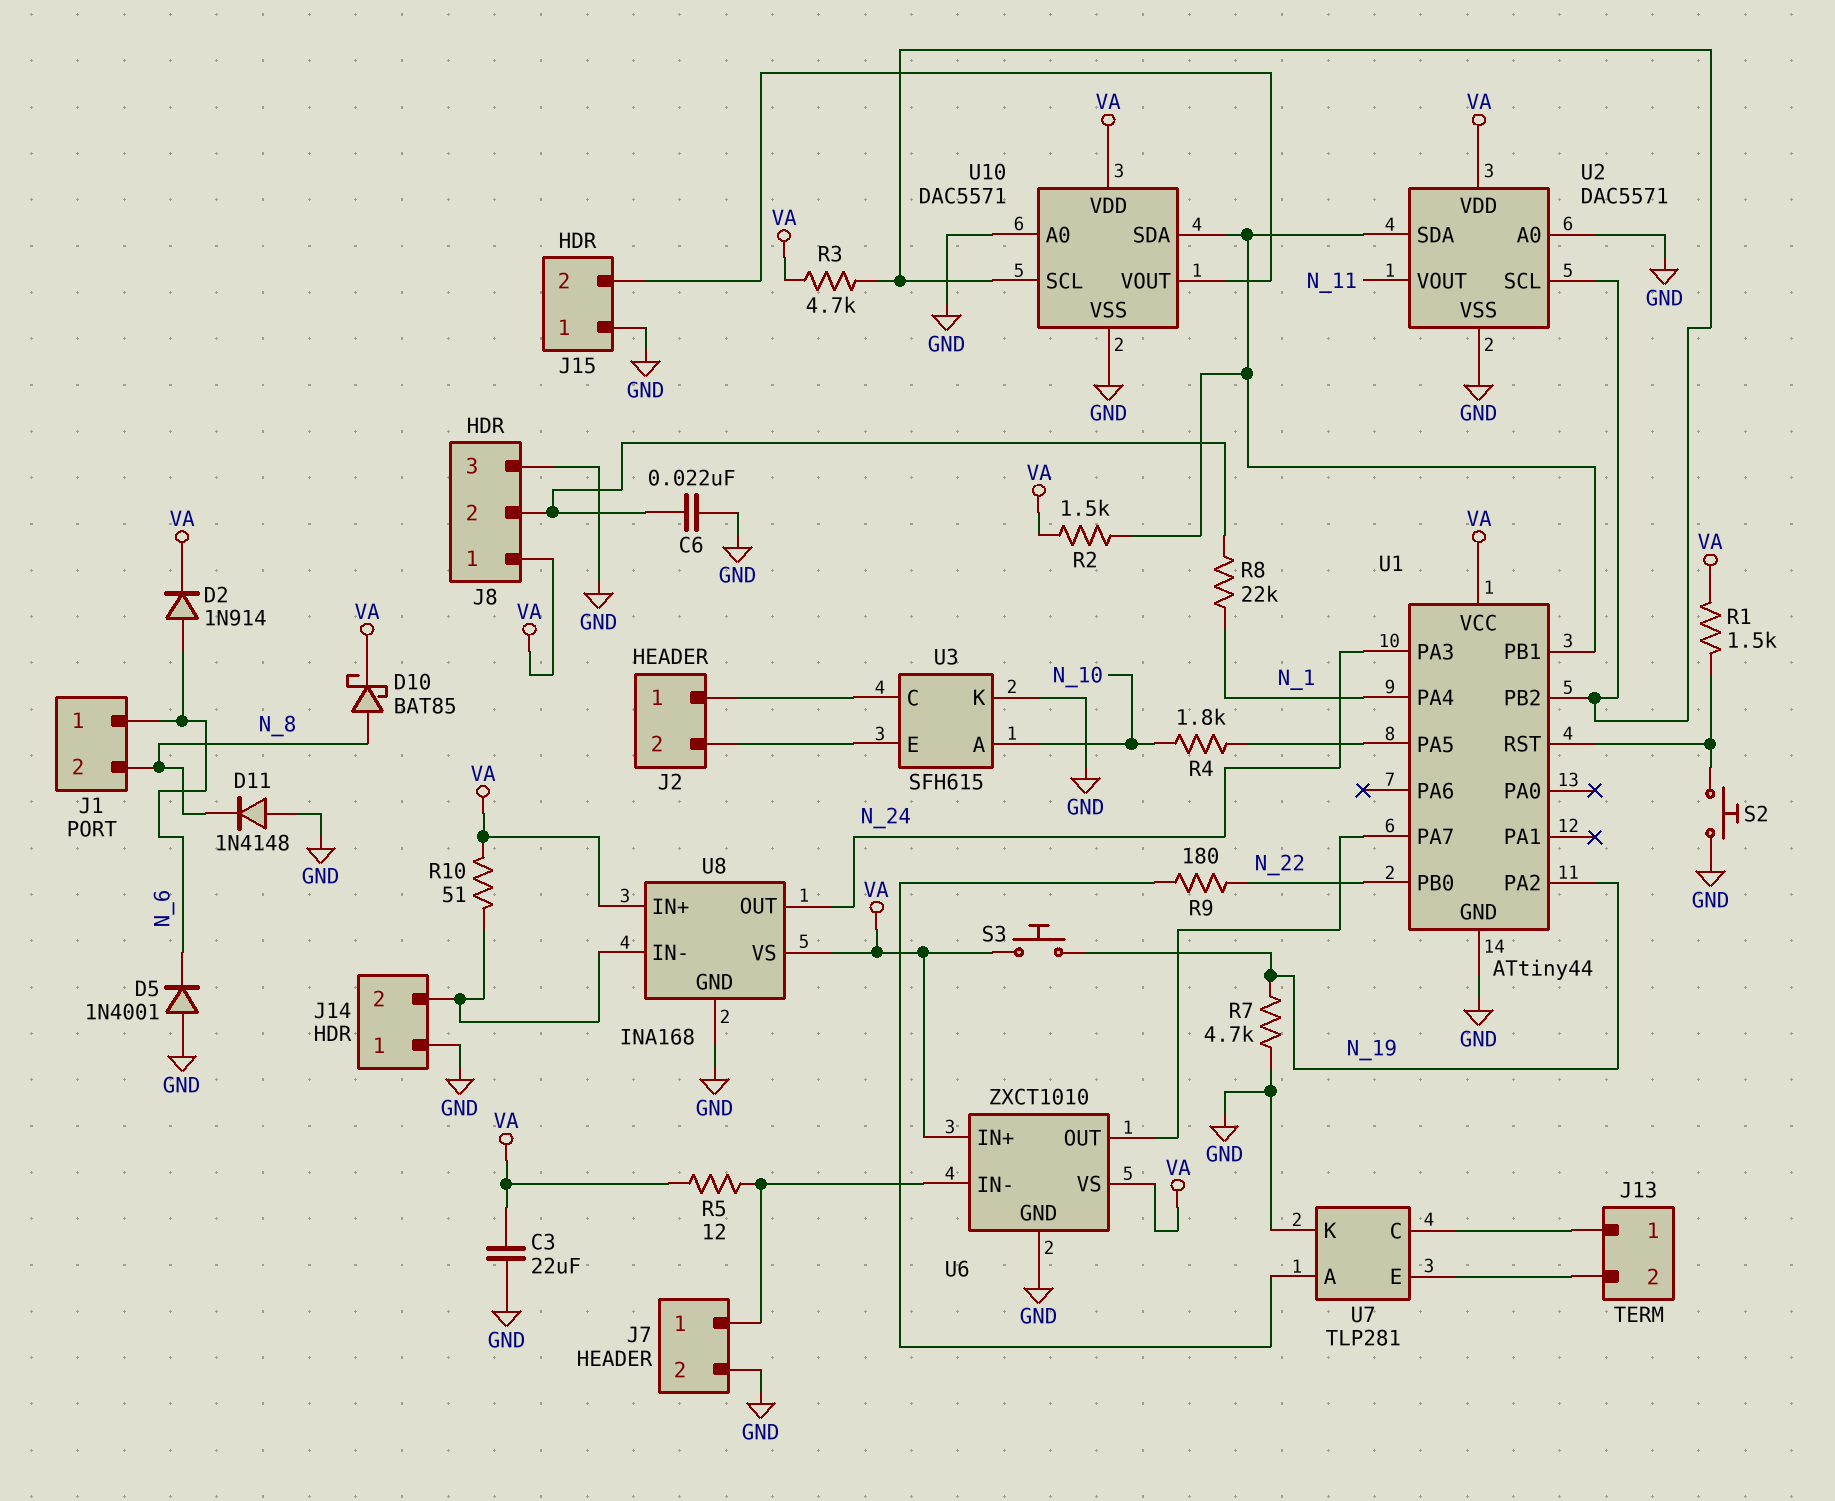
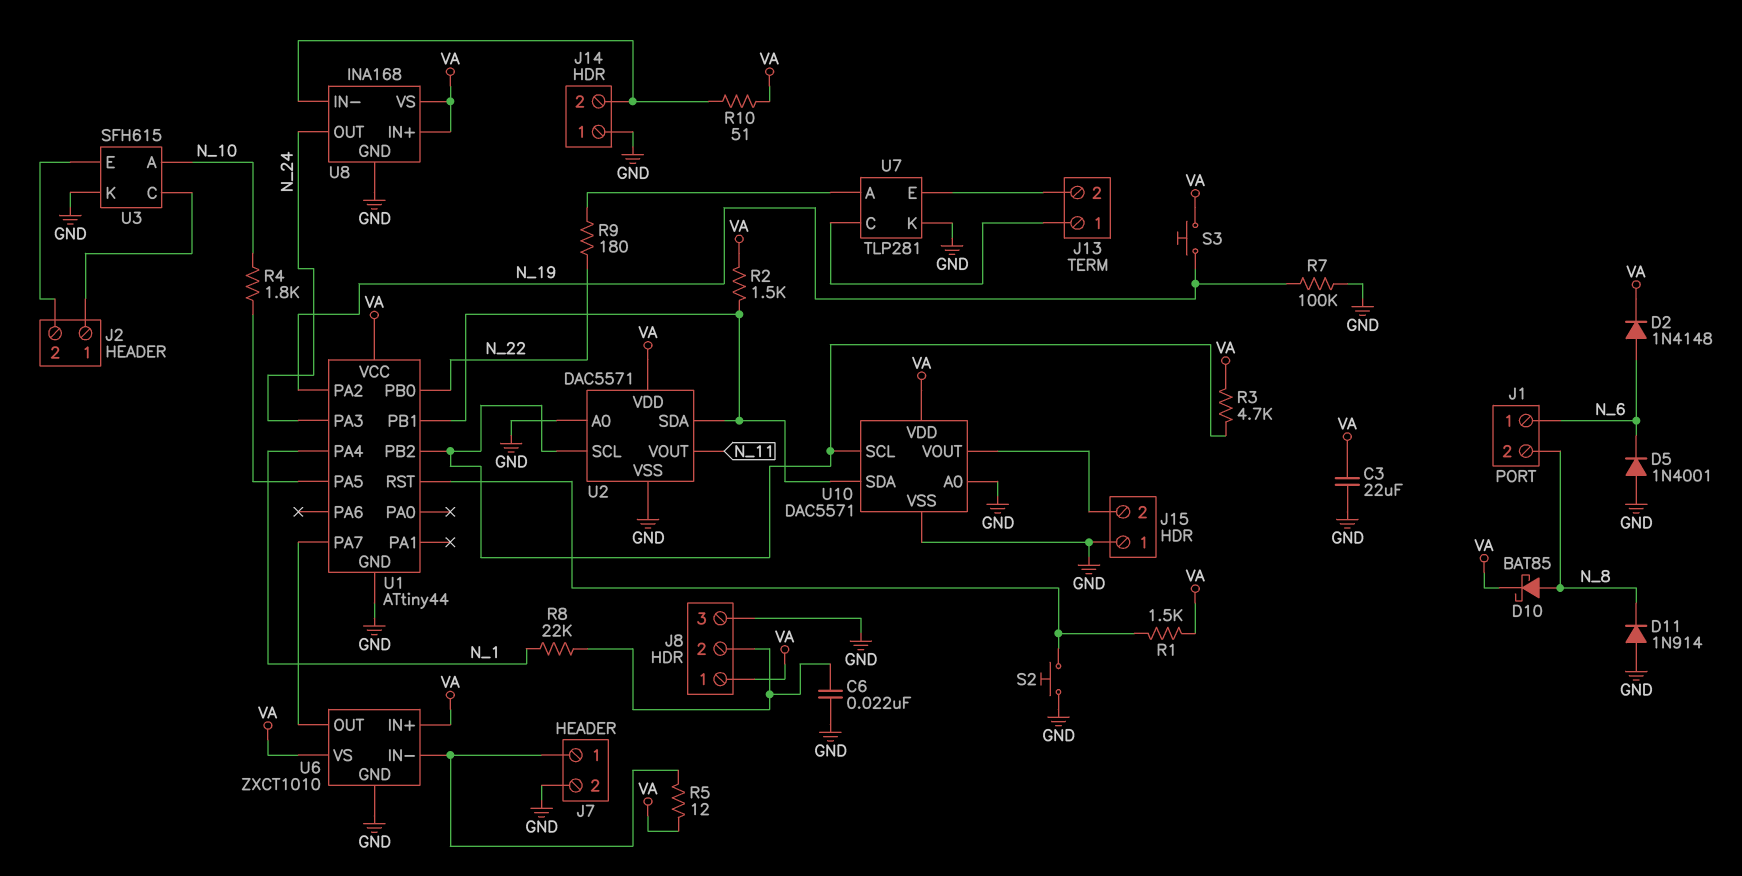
D2: diode 1N914 (A N_6, K VA) -> diode 1N4148 (A N_6, K VA)
D11: diode 1N4148 (A GND, K N_8) -> diode 1N914 (A GND, K N_8)
R7: 4.7k (GND, N_19) -> 100k (GND, N_19)

